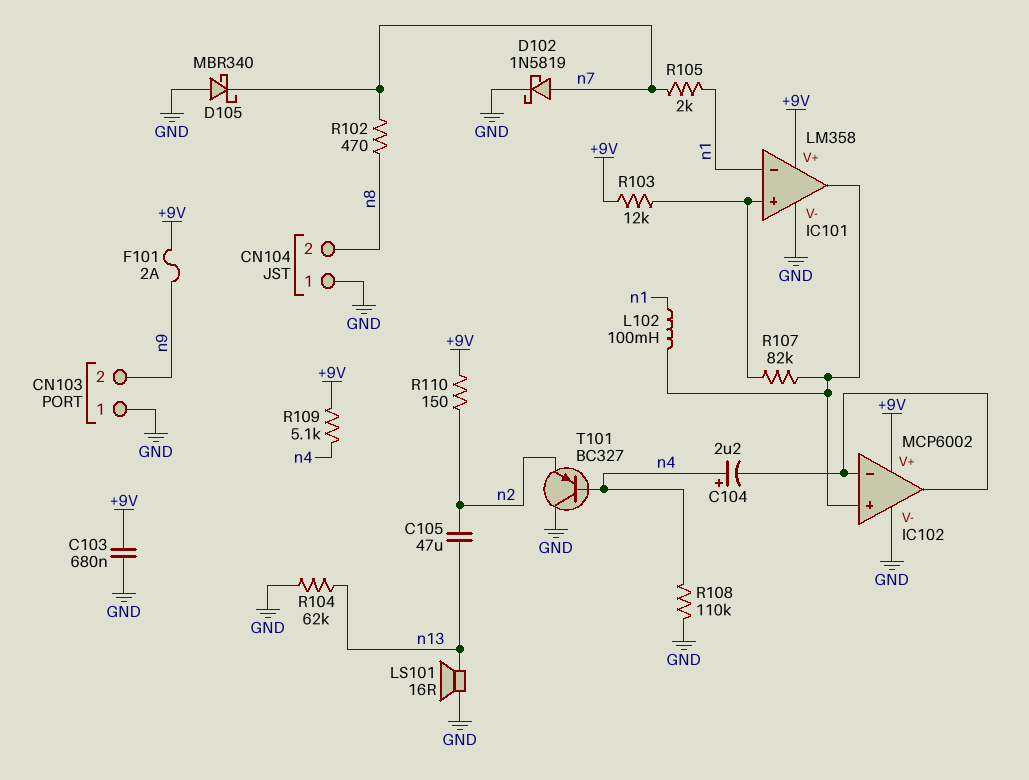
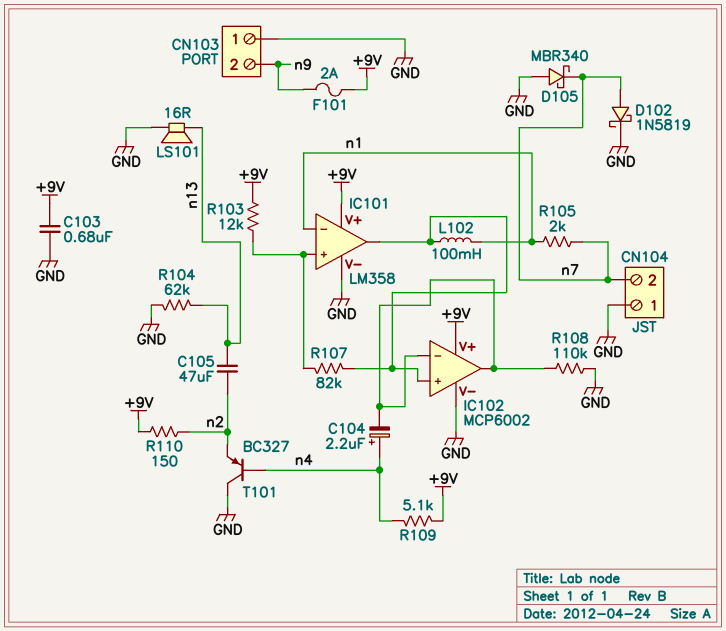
CN104 pin 2: n8 -> n7
R102: 470 (n7, n8) -> none
R108: 110k (GND, n4) -> 110k (GND, IC102/in-)

